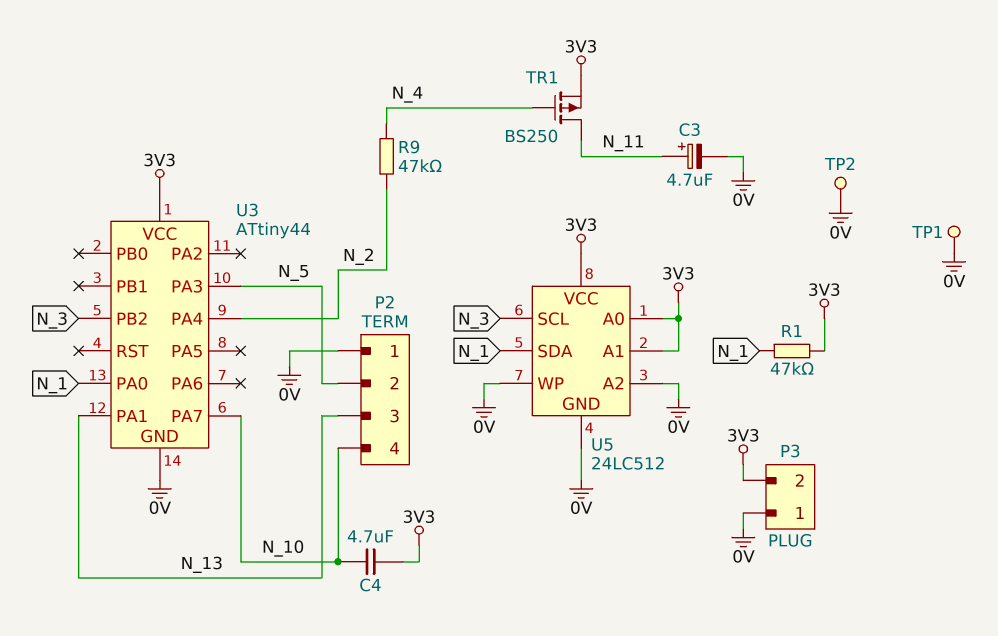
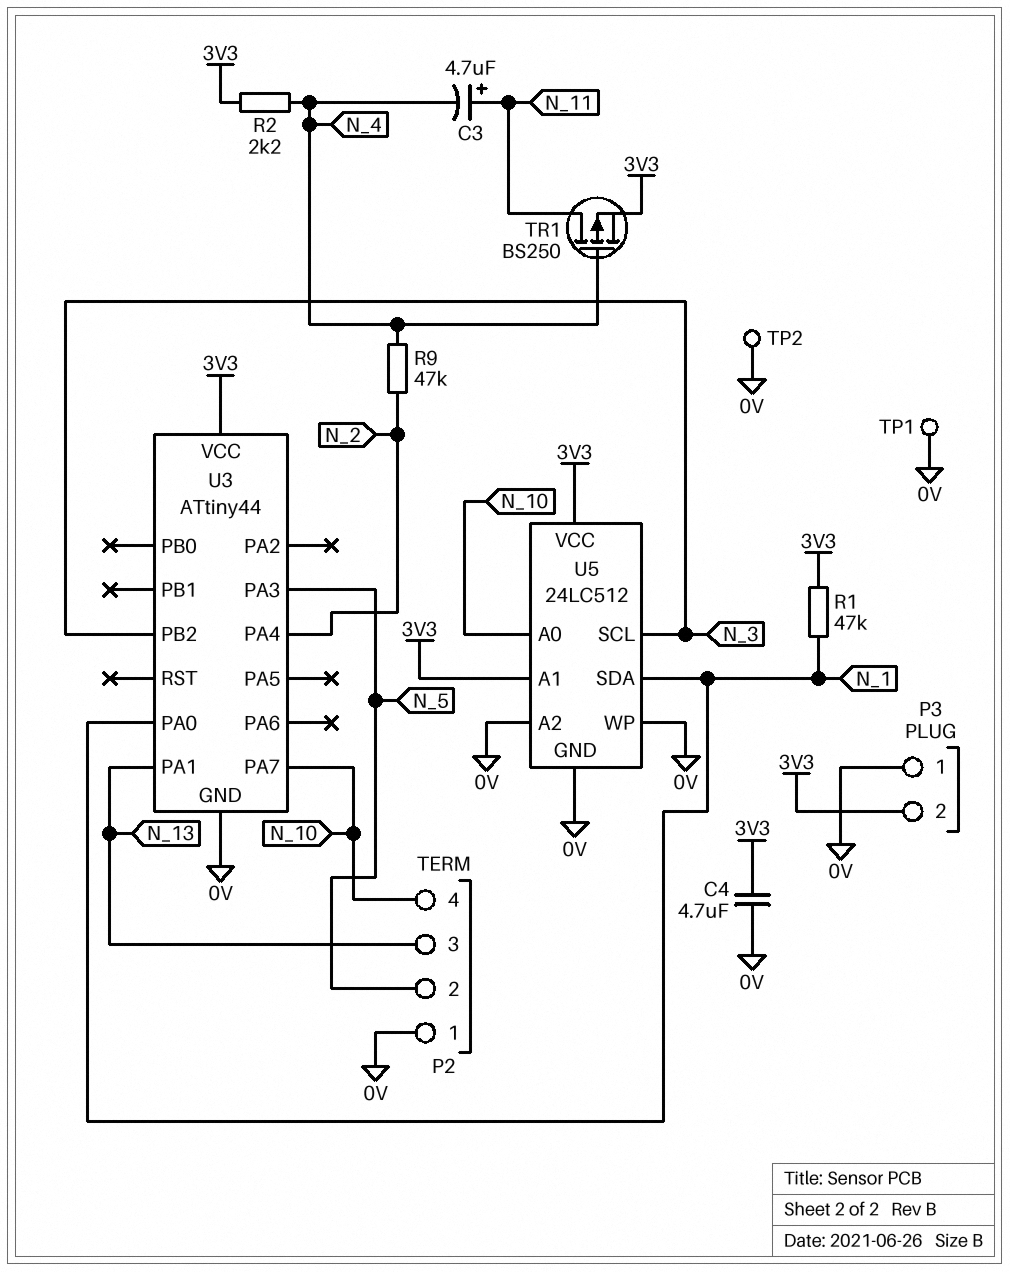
C3: 4.7uF (plus N_11, minus 0V) -> 4.7uF (plus N_11, minus N_4)
C4: 4.7uF (3V3, N_10) -> 4.7uF (0V, 3V3)
R2: none -> 2.2k (3V3, N_4)
U5 pin A0: 3V3 -> N_10

